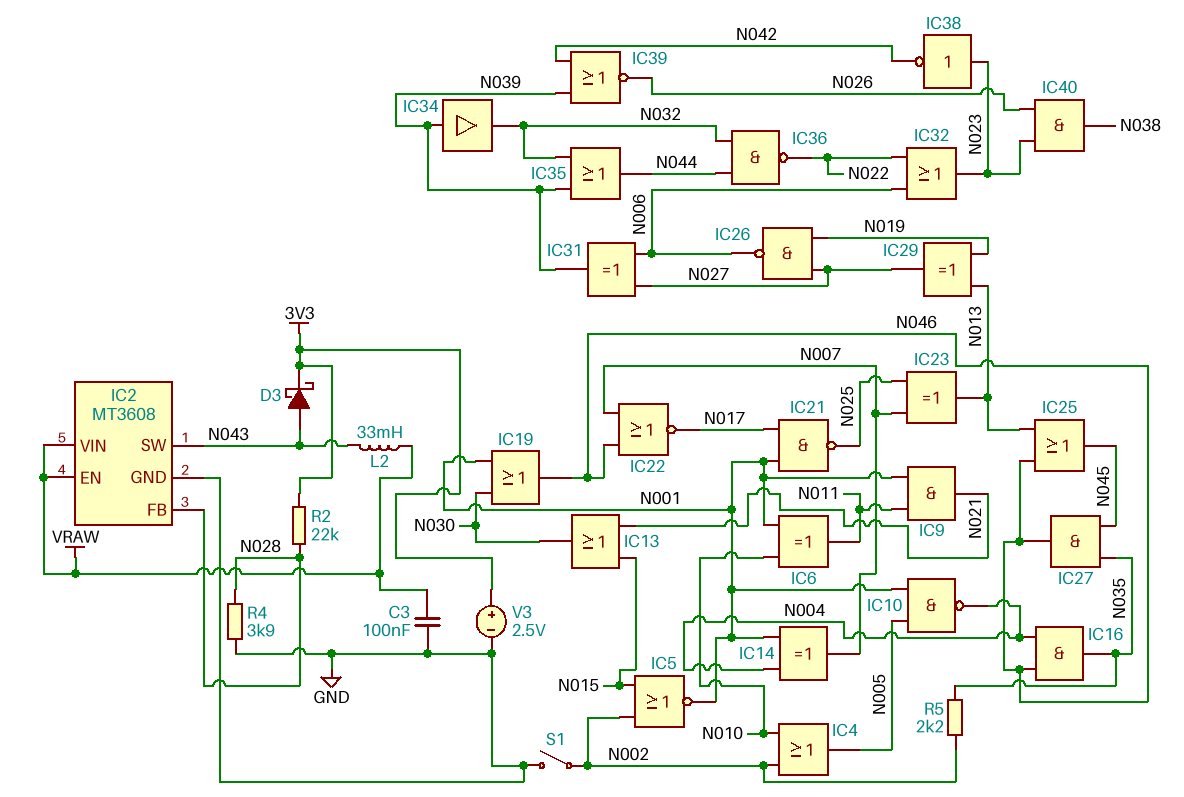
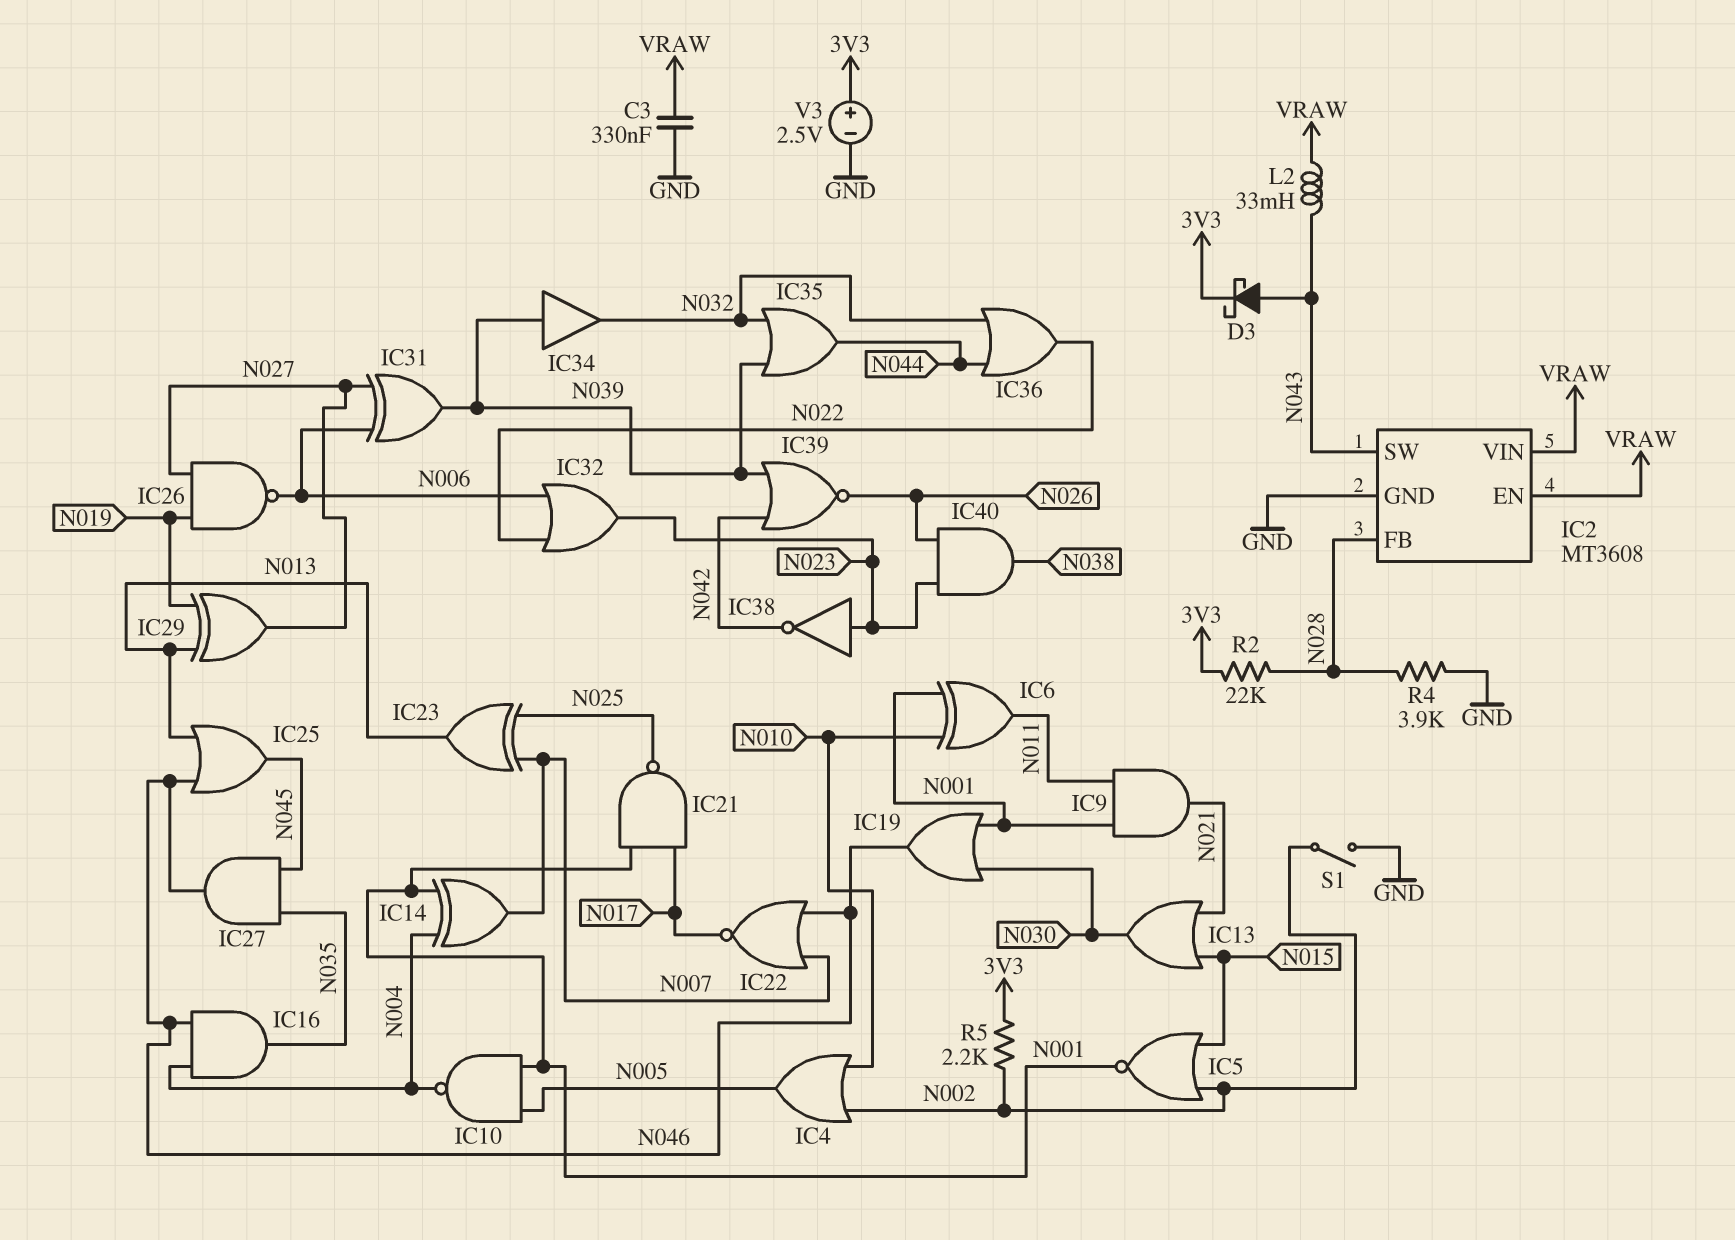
C3: 100nF (GND, VRAW) -> 330nF (GND, VRAW)
IC36: NAND (in N032, in N044, out N022) -> OR (in N032, in N044, out N022)
R5: 2.2k (N002, N035) -> 2.2k (3V3, N002)

